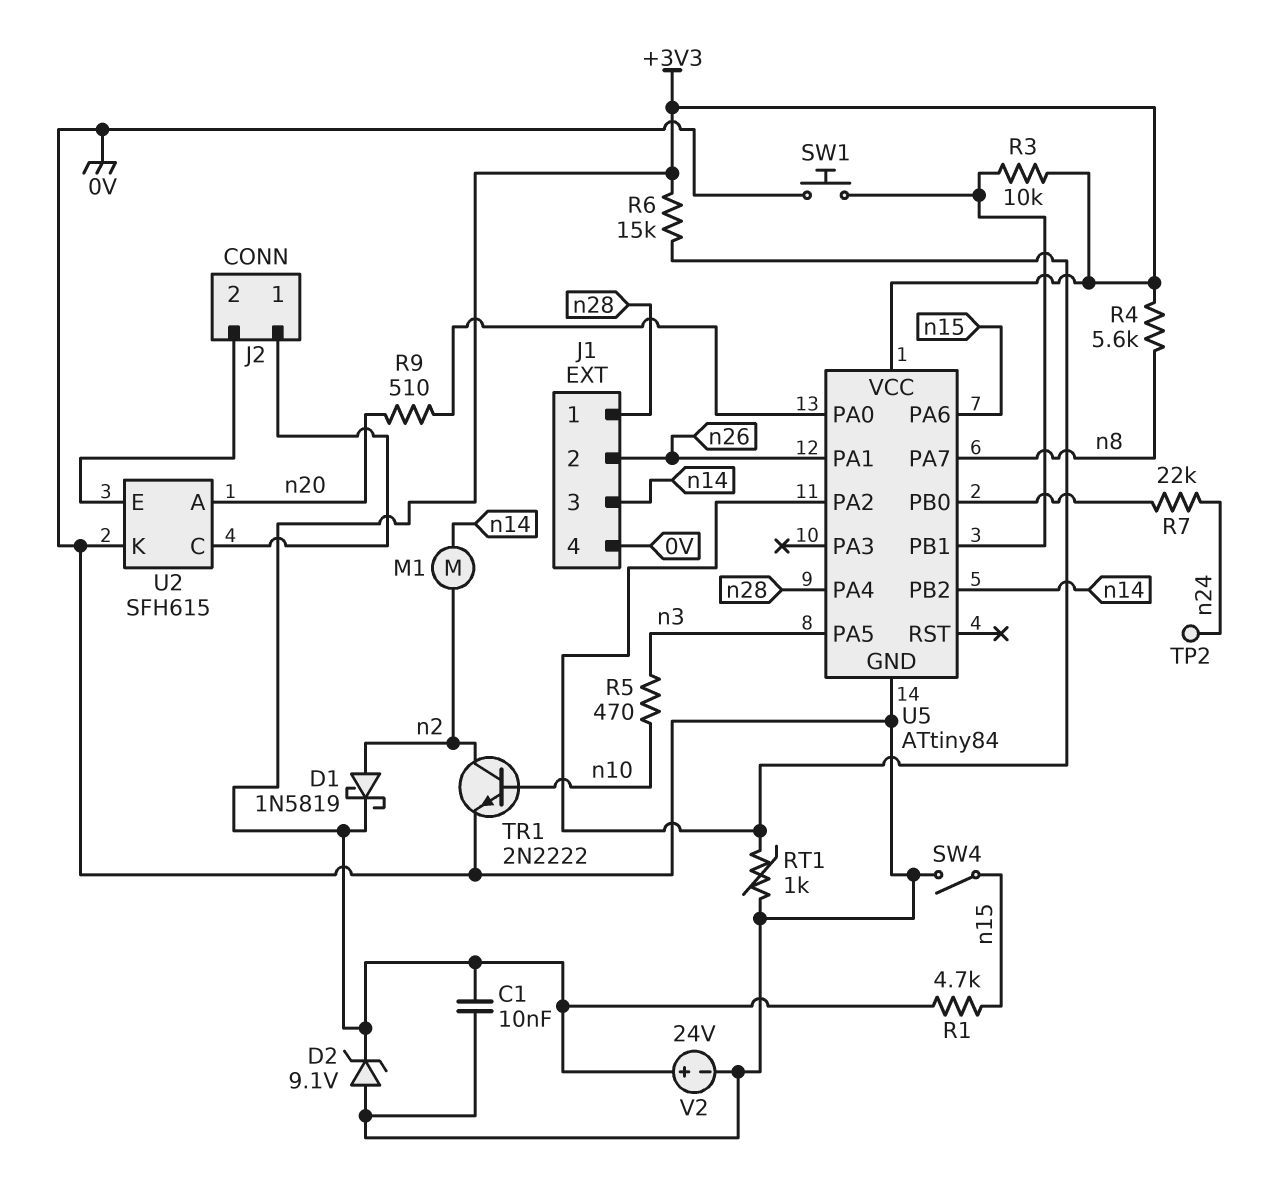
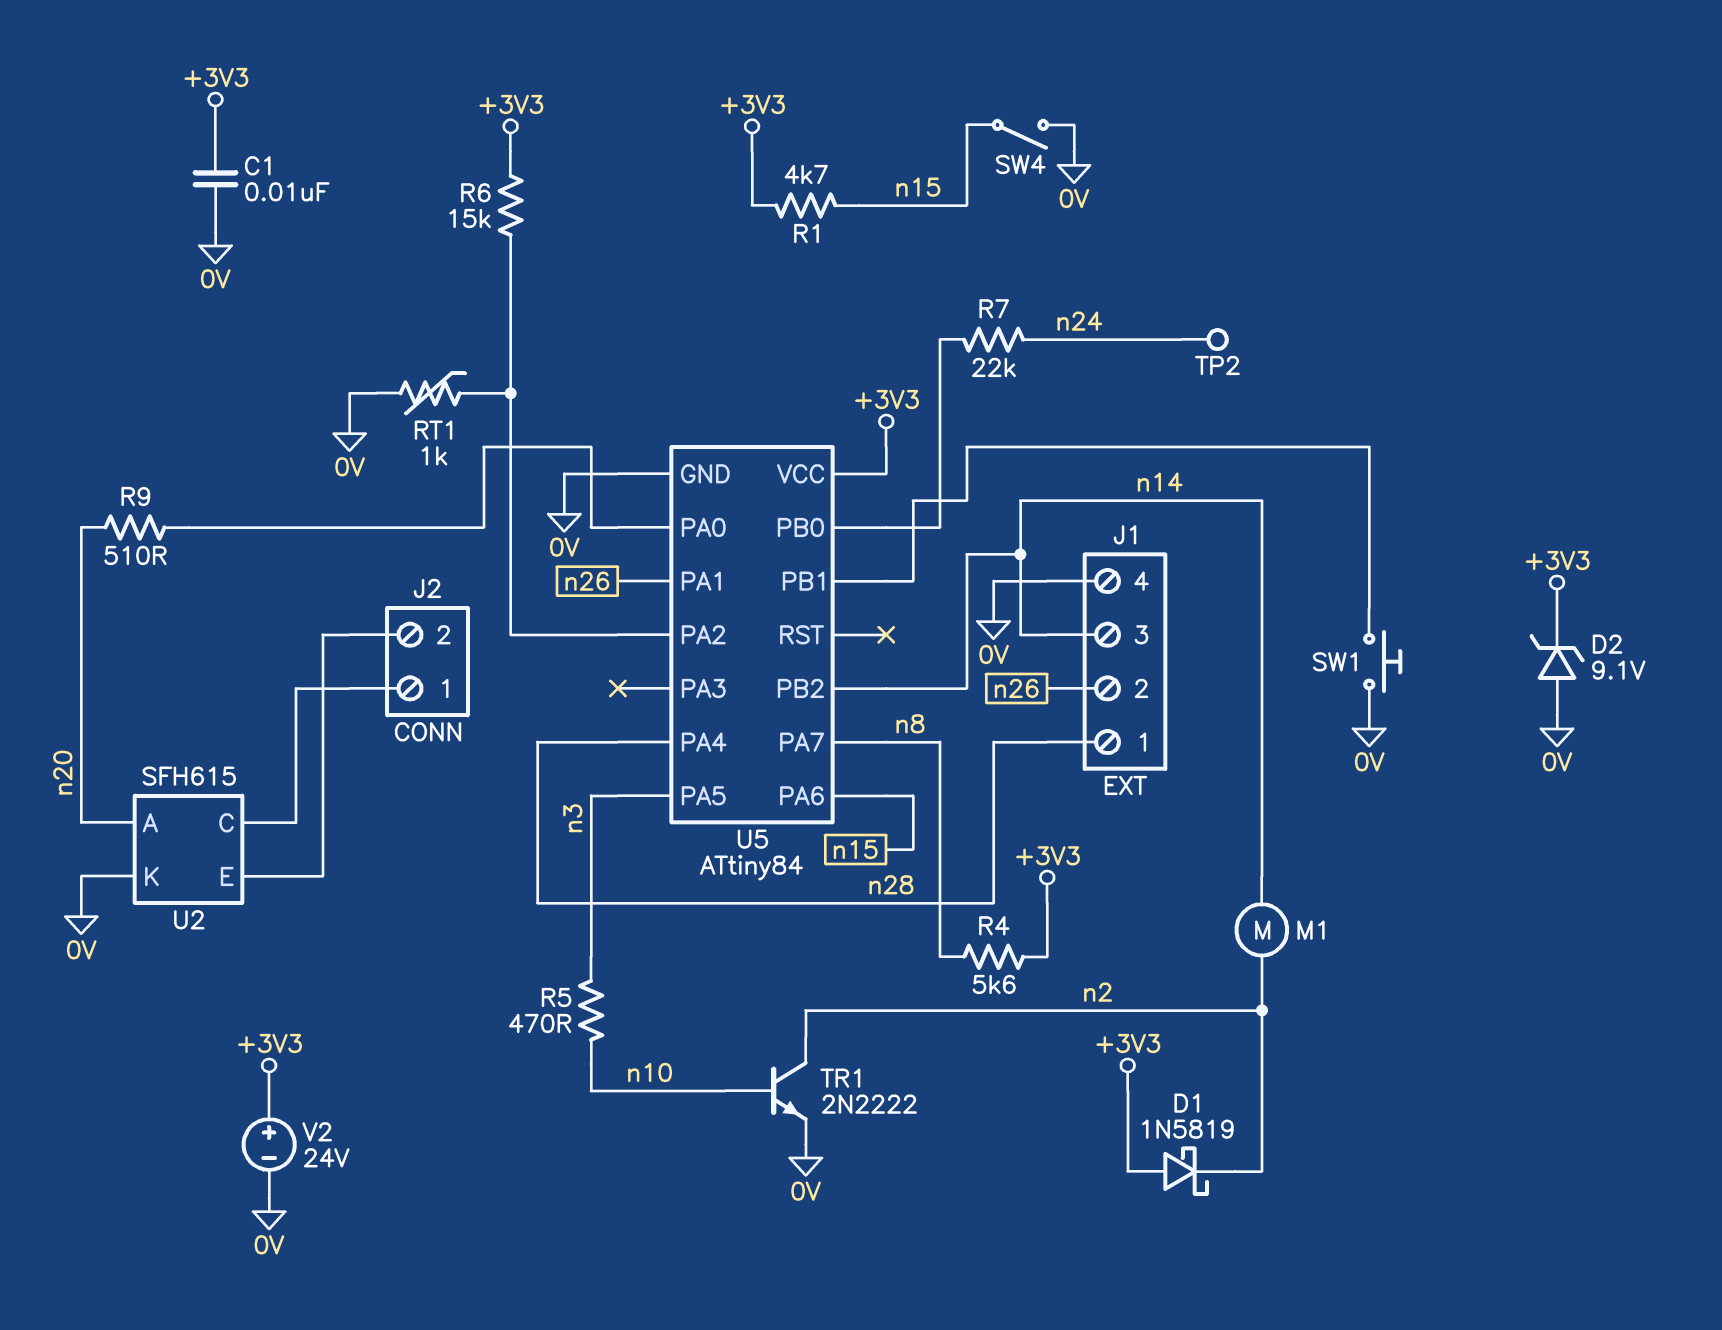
D1: schottky 1N5819 (A n2, K +3V3) -> schottky 1N5819 (A +3V3, K n2)
R3: 10k (+3V3, U5/PB1) -> none

